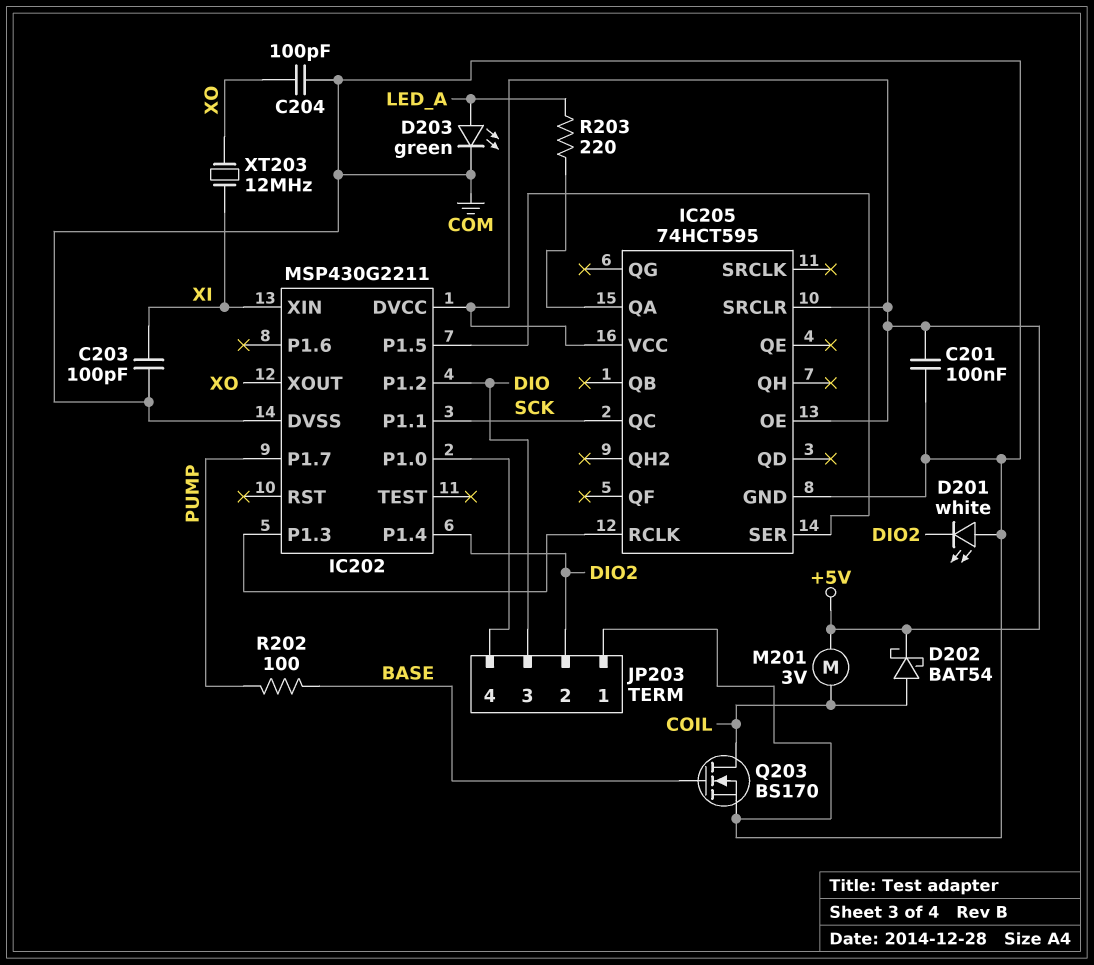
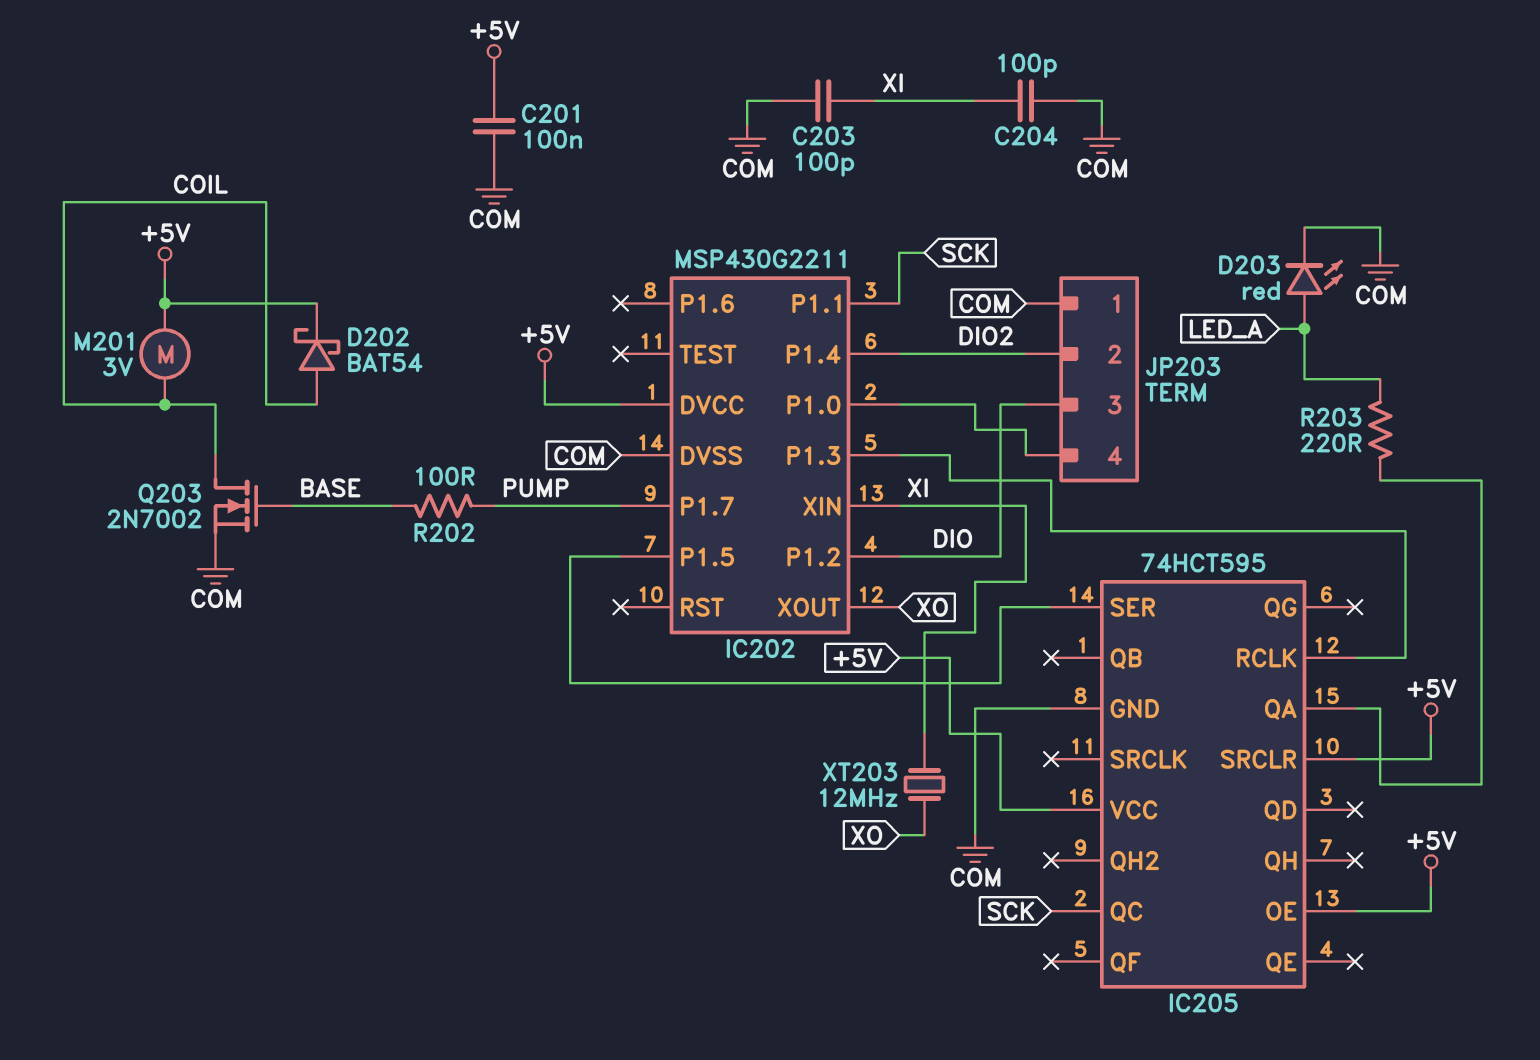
C204: 100pF (COM, XO) -> 100pF (COM, XI)
D201: LED white (A COM, K DIO2) -> none
D203: LED green (A LED_A, K COM) -> LED red (A LED_A, K COM)
Q203: NMOS BS170 (G BASE, D COIL, S COM) -> NMOS 2N7002 (G BASE, D COIL, S COM)

